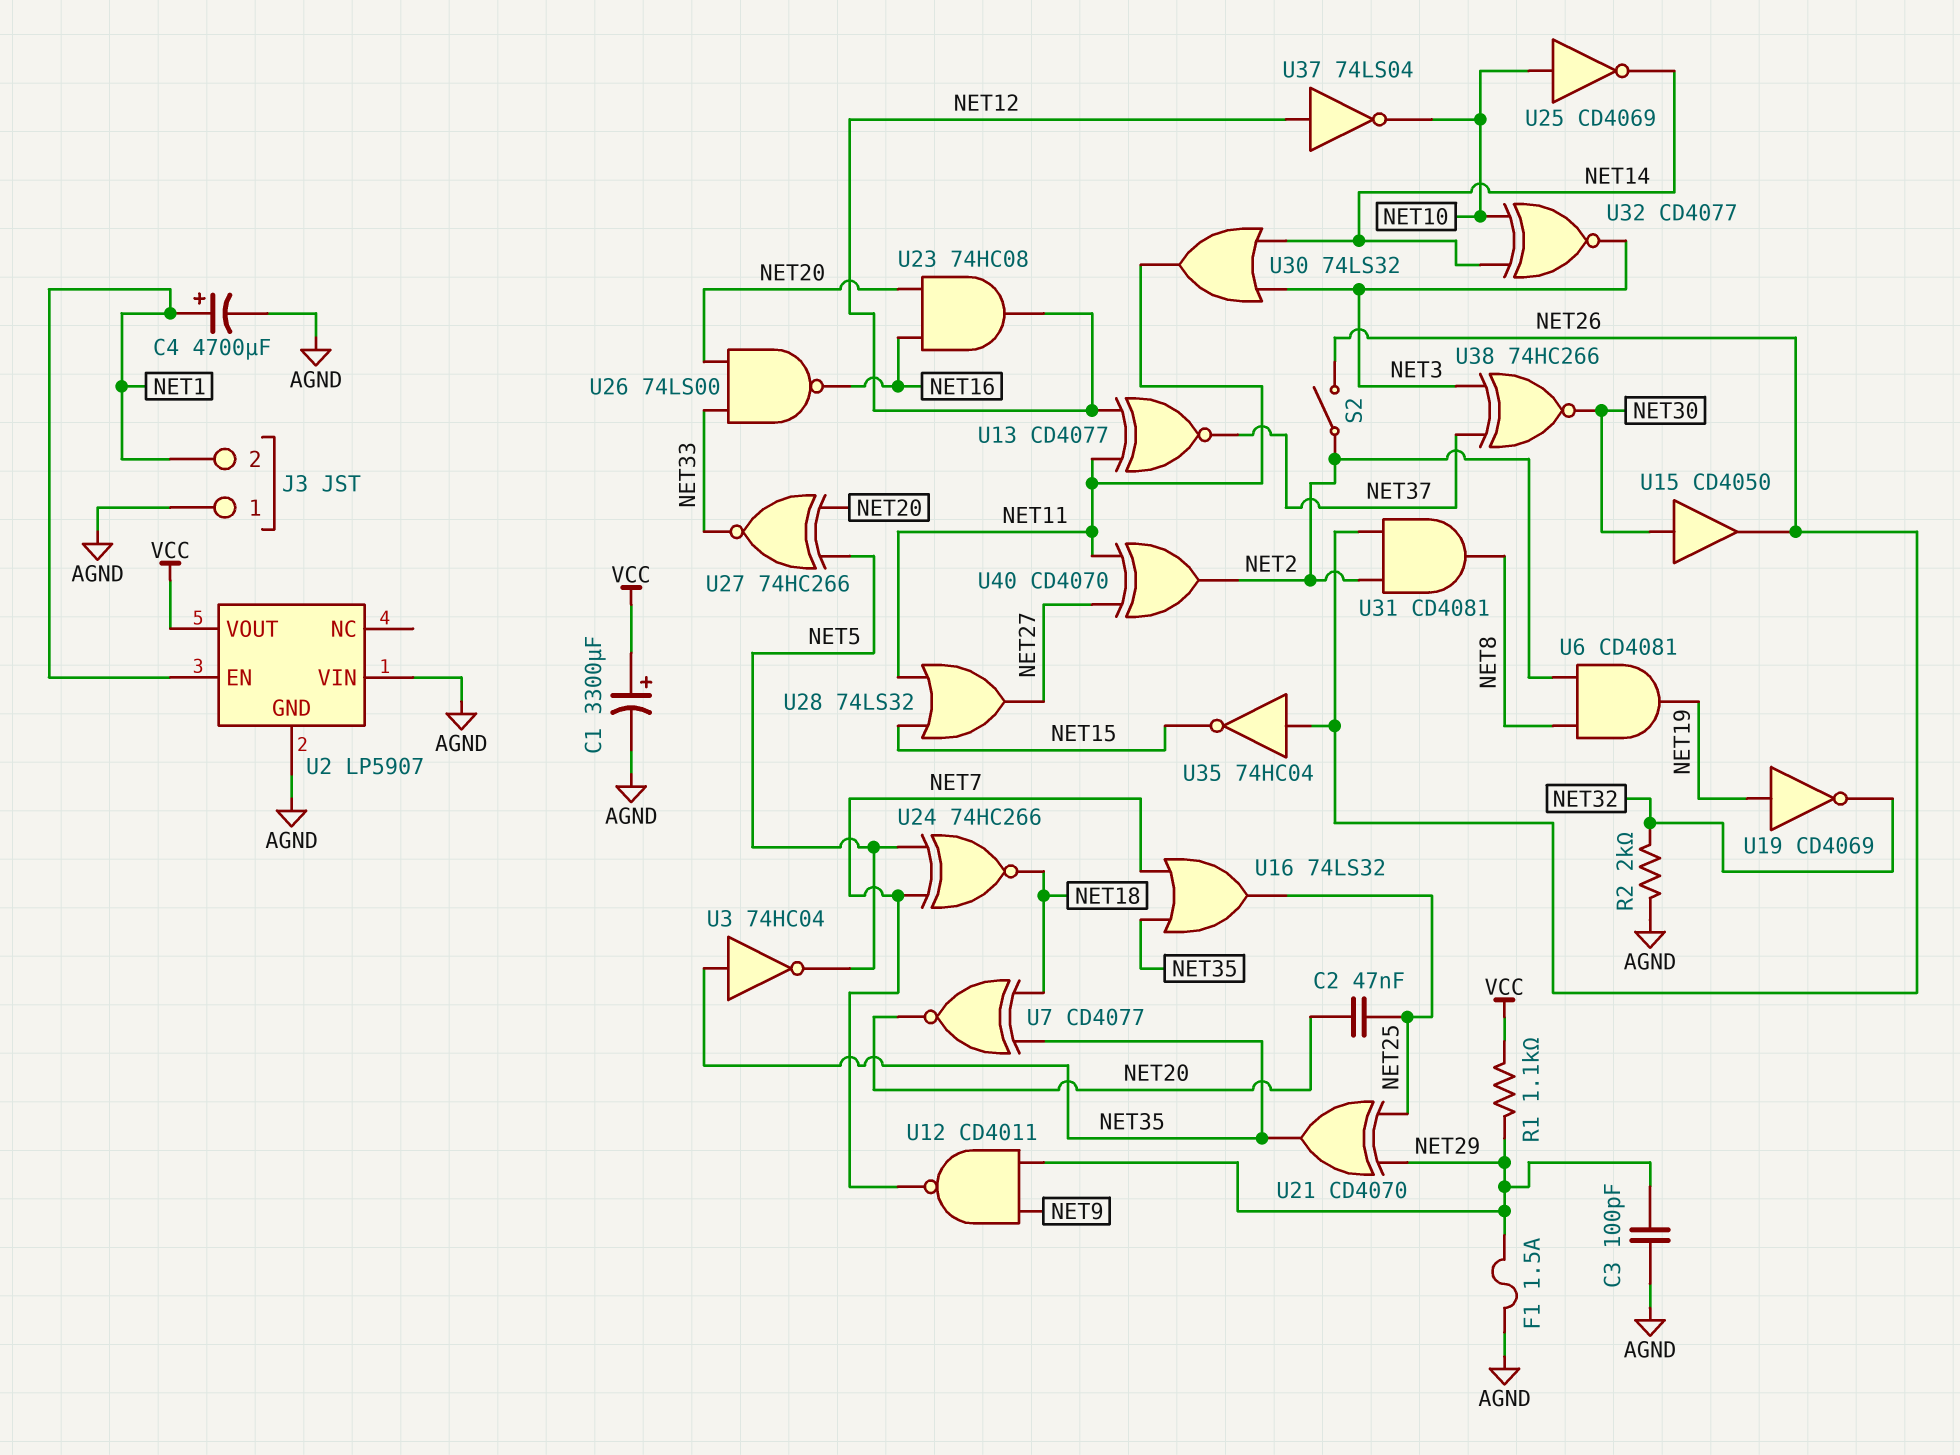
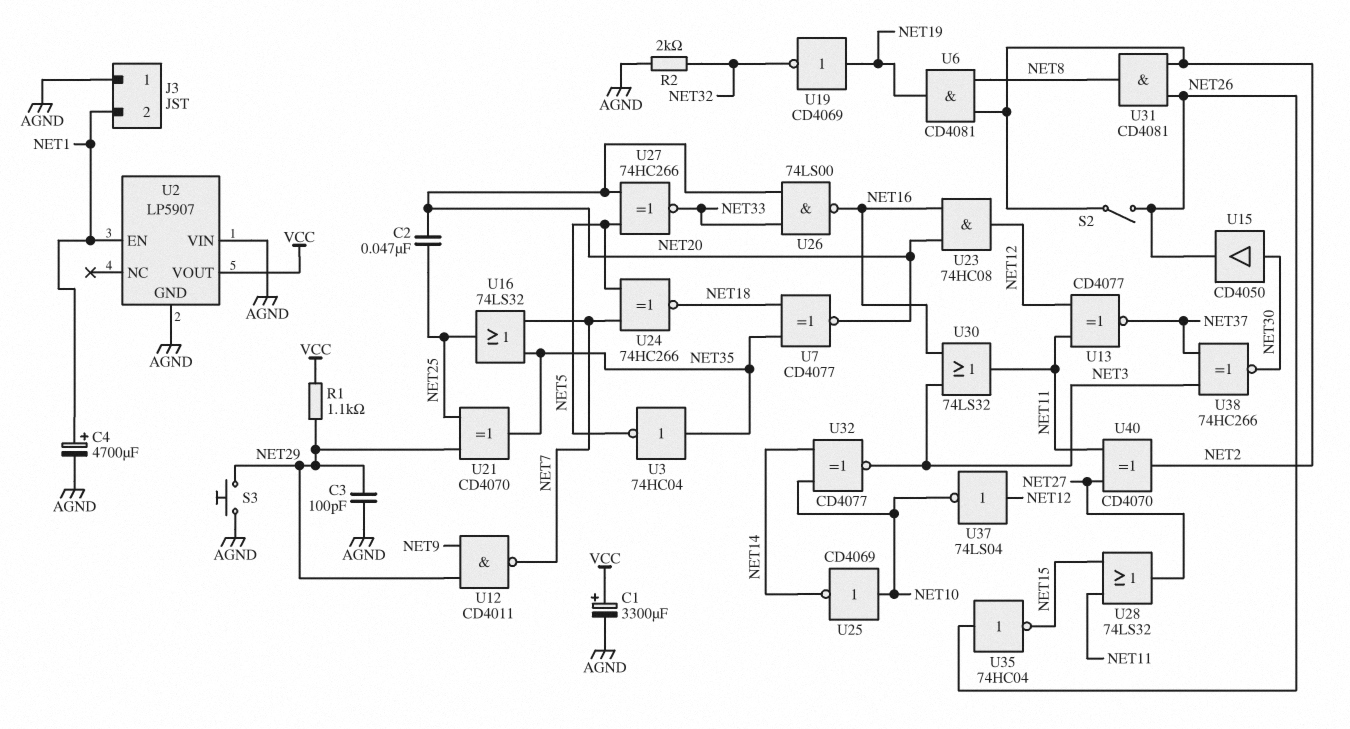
F1: 1.5A (AGND, NET29) -> none
S3: none -> button (AGND, NET29)
U30: OR 74LS32 (in NET3, in NET14, out NET11) -> OR 74LS32 (in NET3, in NET16, out NET11)

